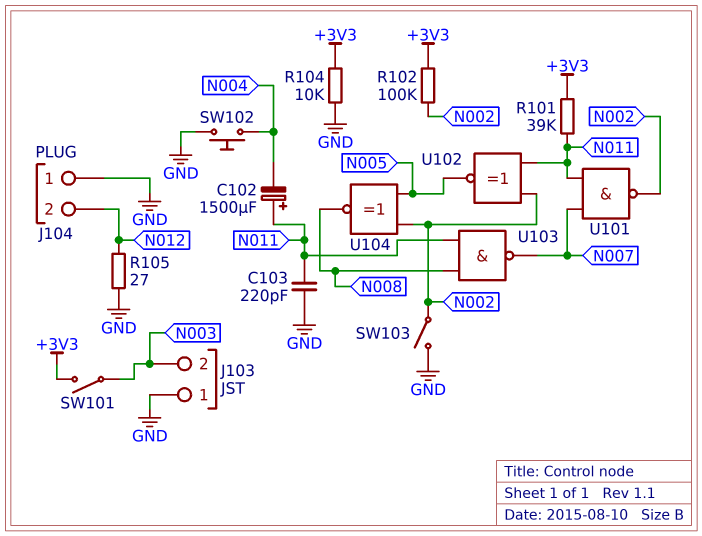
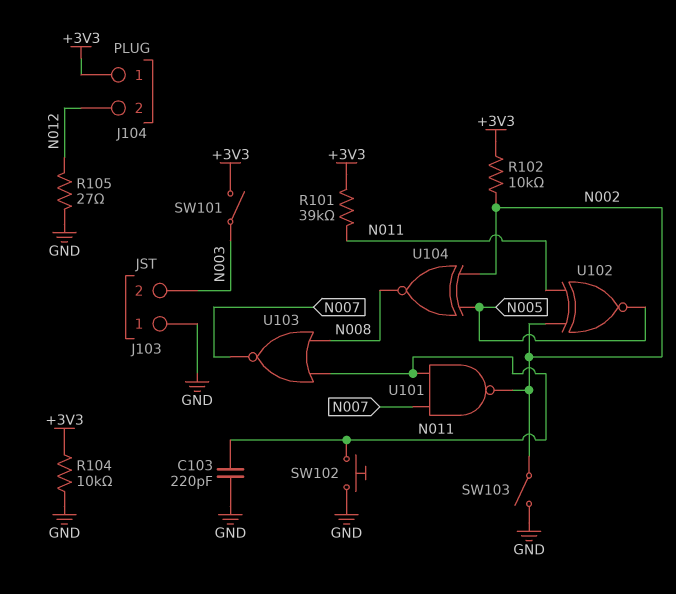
C102: 1500uF (plus N011, minus N004) -> none
J104 pin 1: GND -> +3V3
R102: 100k (+3V3, N002) -> 10k (+3V3, N002)
SW102: button (GND, N004) -> button (GND, N011)
U103: NAND (in N008, in N011, out N007) -> NOR (in N008, in N011, out N007)

